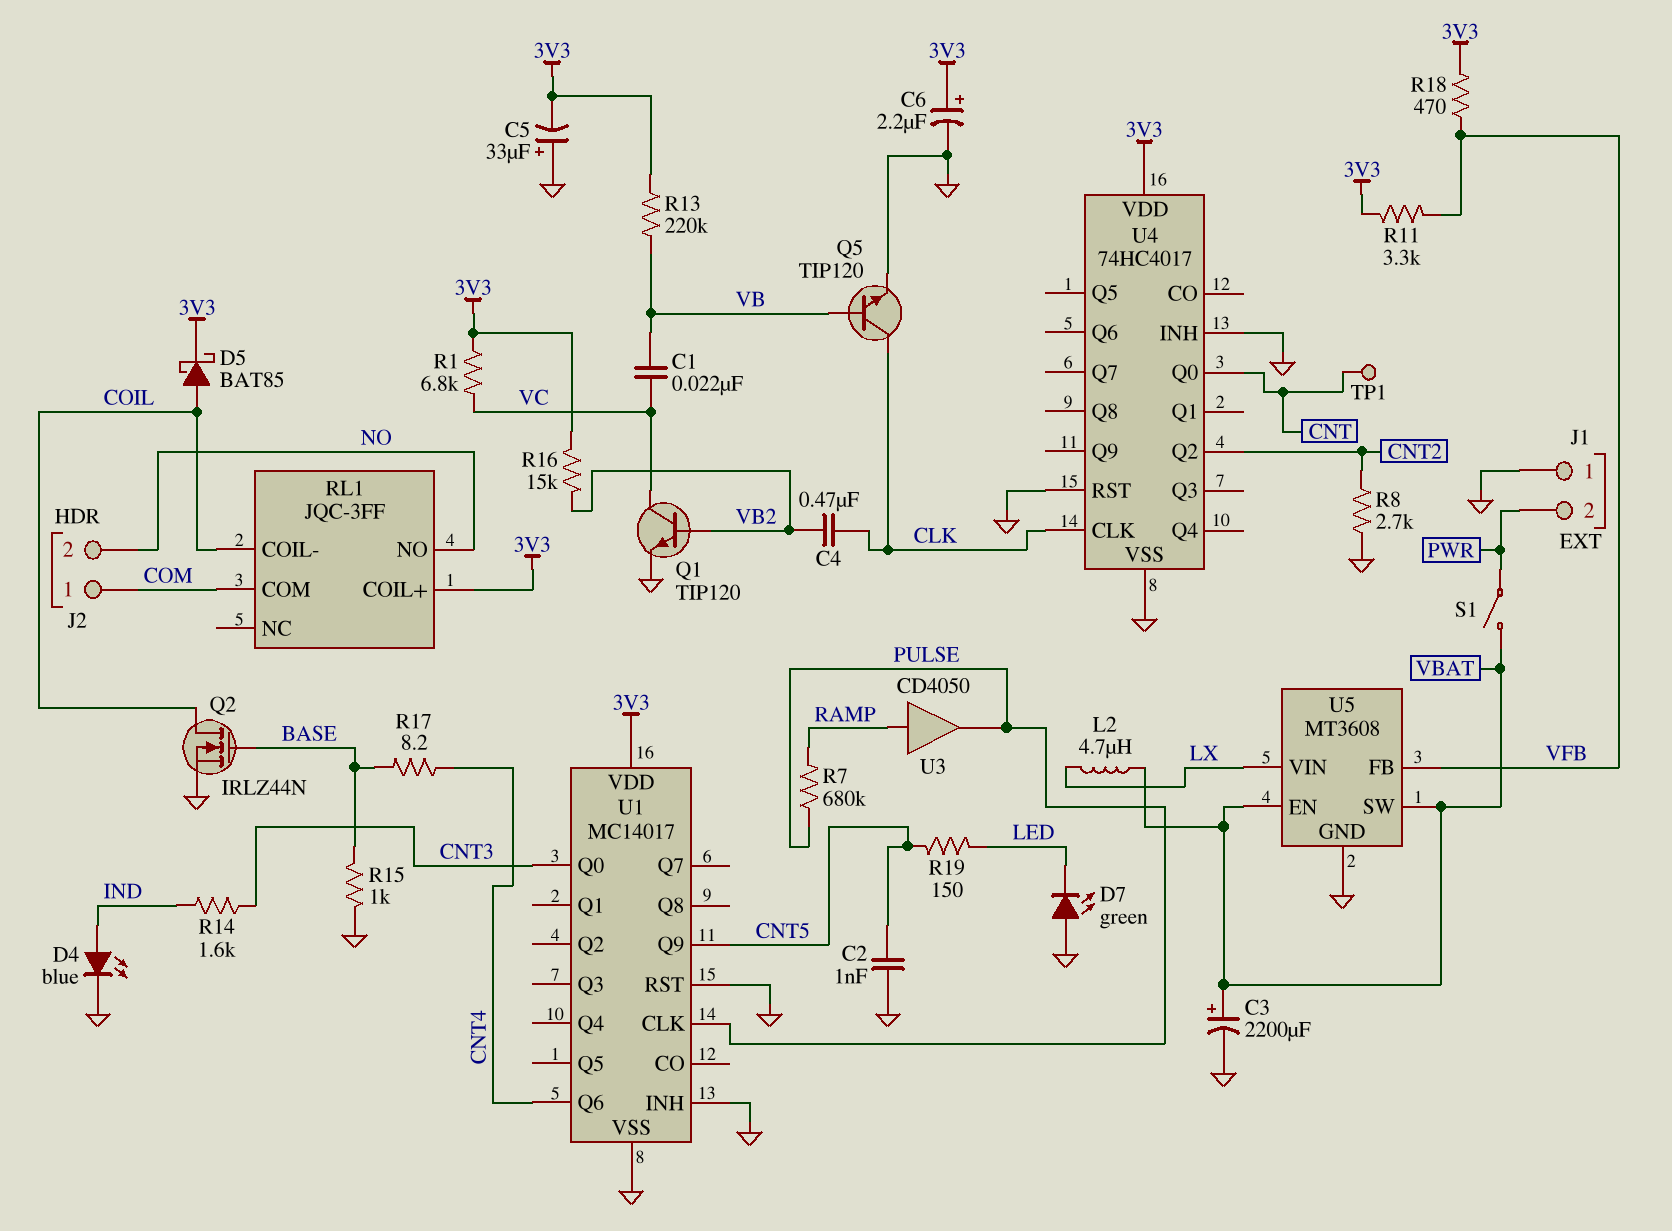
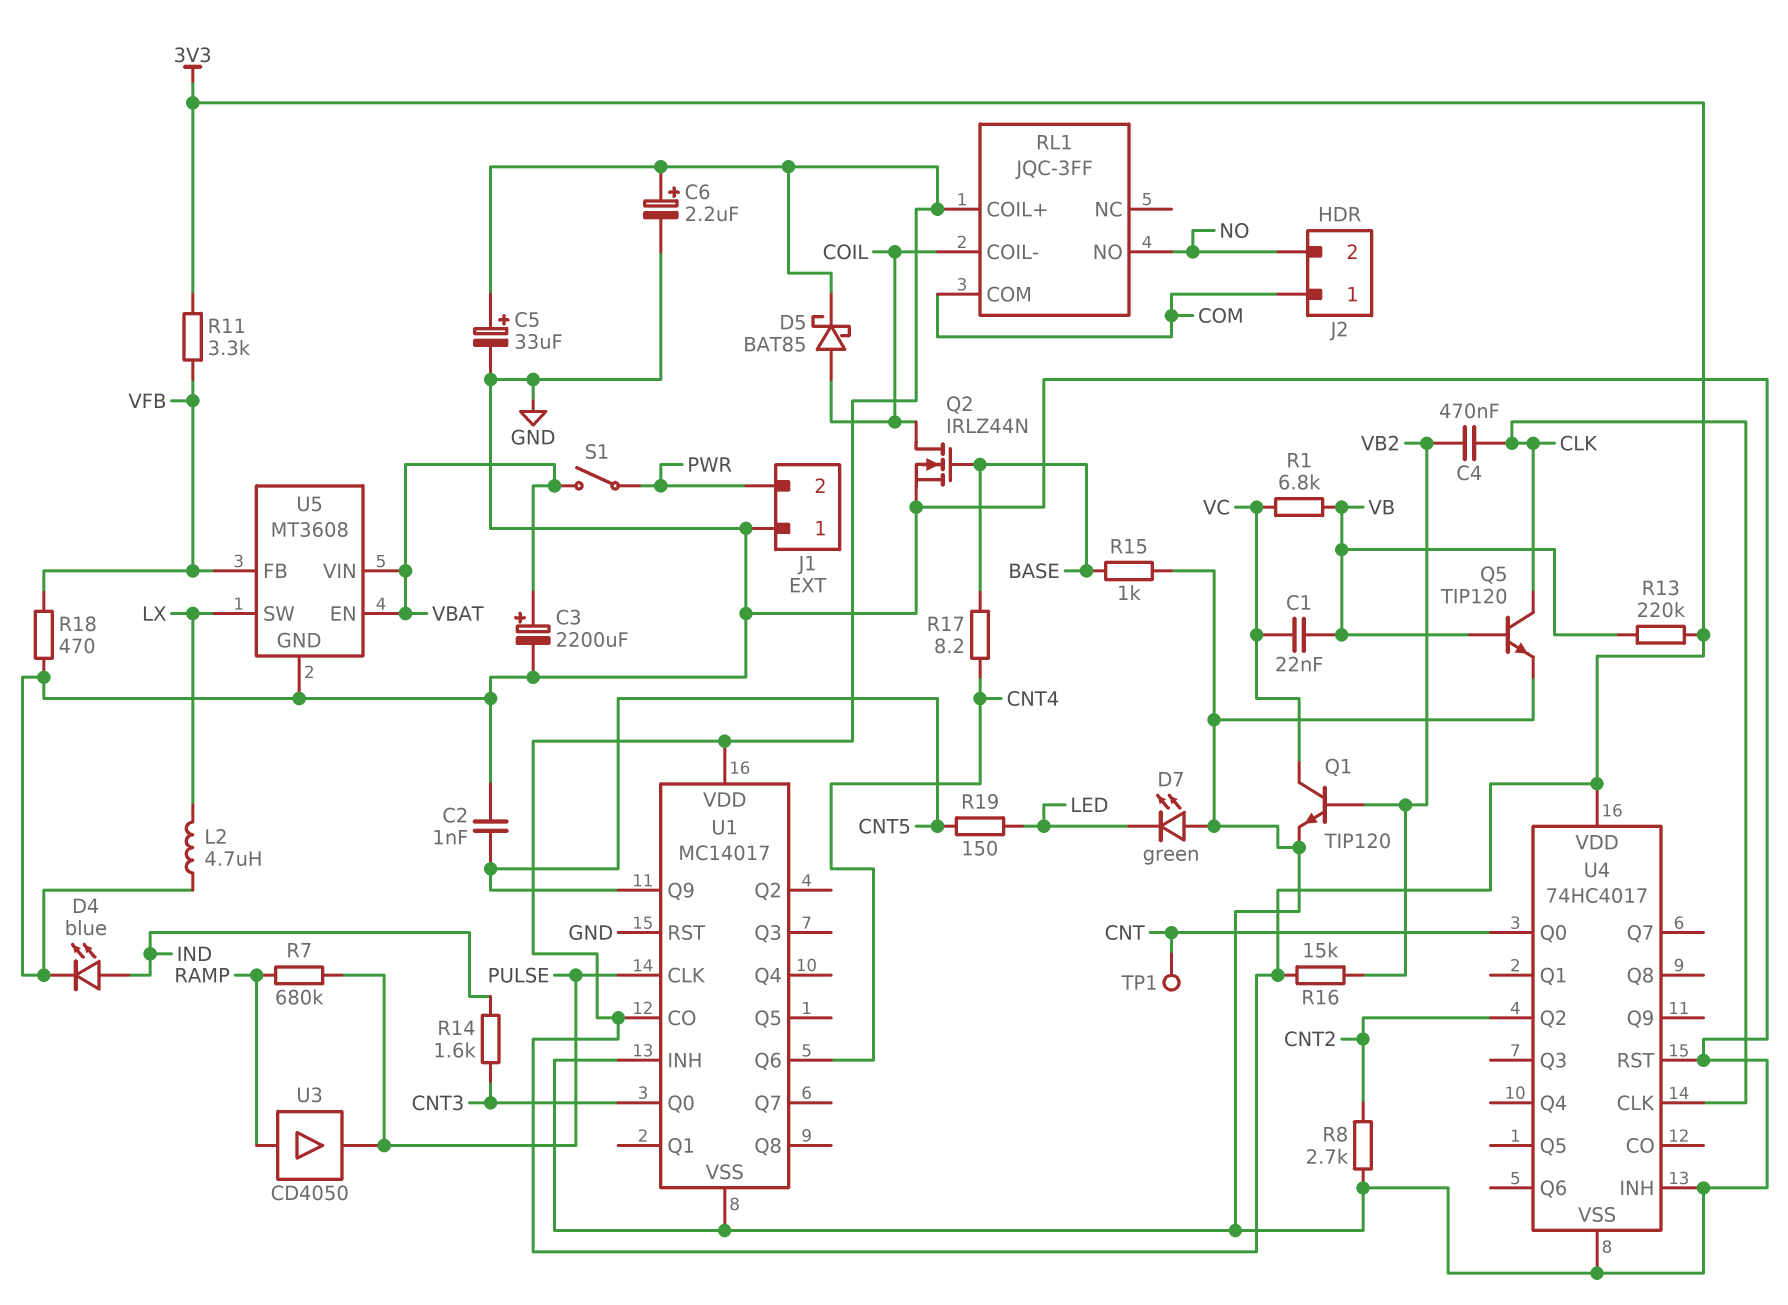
C5: 33uF (plus GND, minus 3V3) -> 33uF (plus 3V3, minus GND)
L2: 4.7uH (LX, VBAT) -> 4.7uH (GND, LX)
R1: 6.8k (3V3, VC) -> 6.8k (VB, VC)
R18: 470 (3V3, VFB) -> 470 (GND, VFB)
U1 pin CO: none -> 3V3
U5 pin SW: VBAT -> LX
U5 pin VIN: LX -> VBAT

